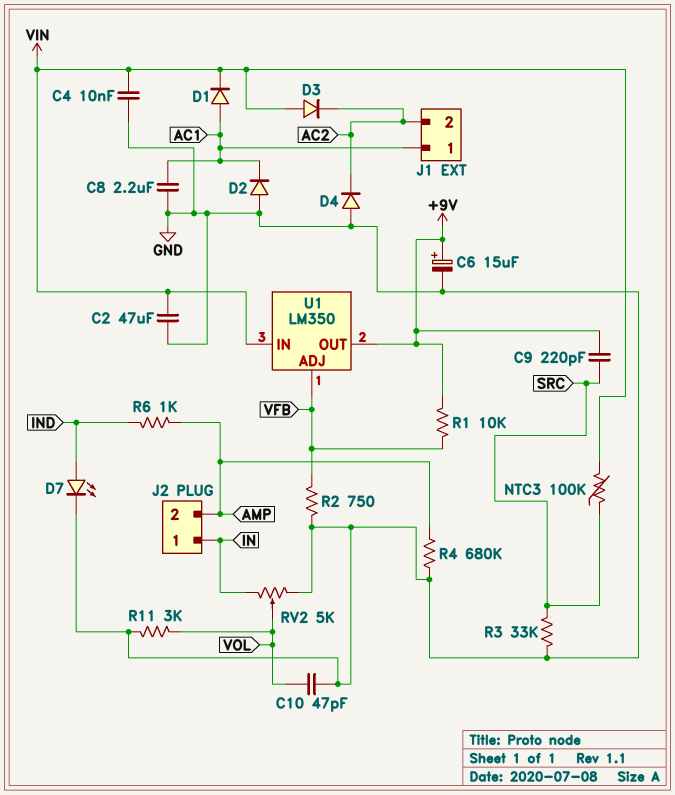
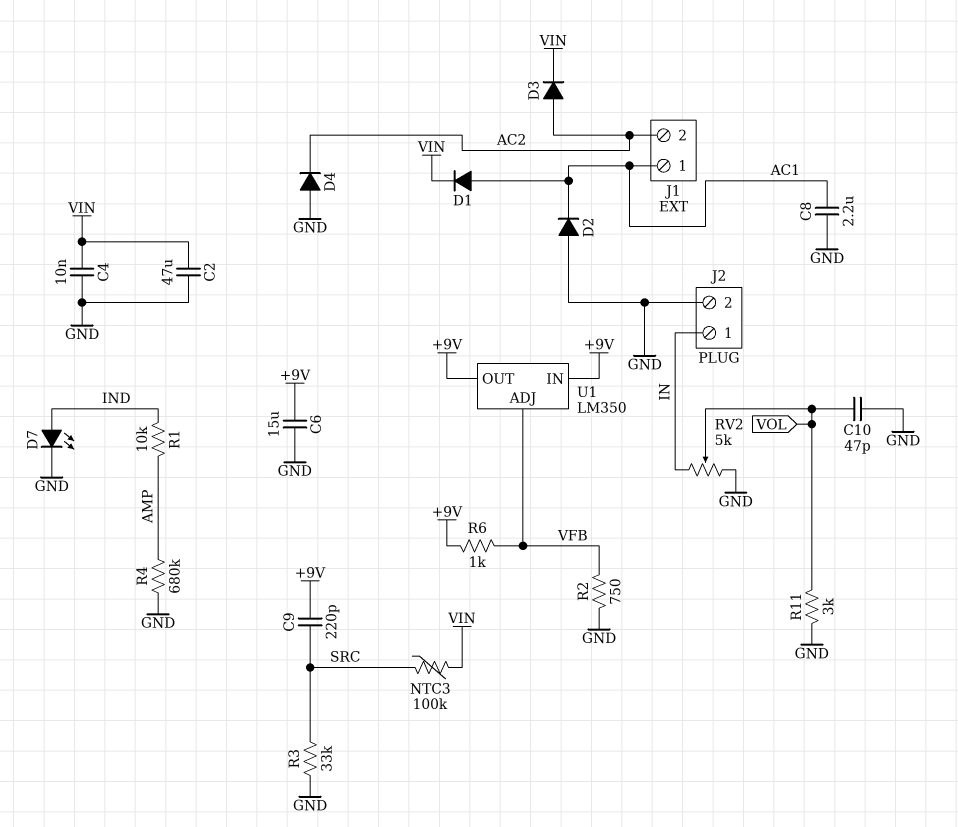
C6: 15uF (plus +9V, minus GND) -> 15uF (+9V, GND)
D3: diode (A VIN, K AC2) -> diode (A AC2, K VIN)
J2 pin 2: AMP -> GND
R1: 10k (+9V, VFB) -> 10k (AMP, IND)
R6: 1k (AMP, IND) -> 1k (+9V, VFB)
U1 pin IN: VIN -> +9V

